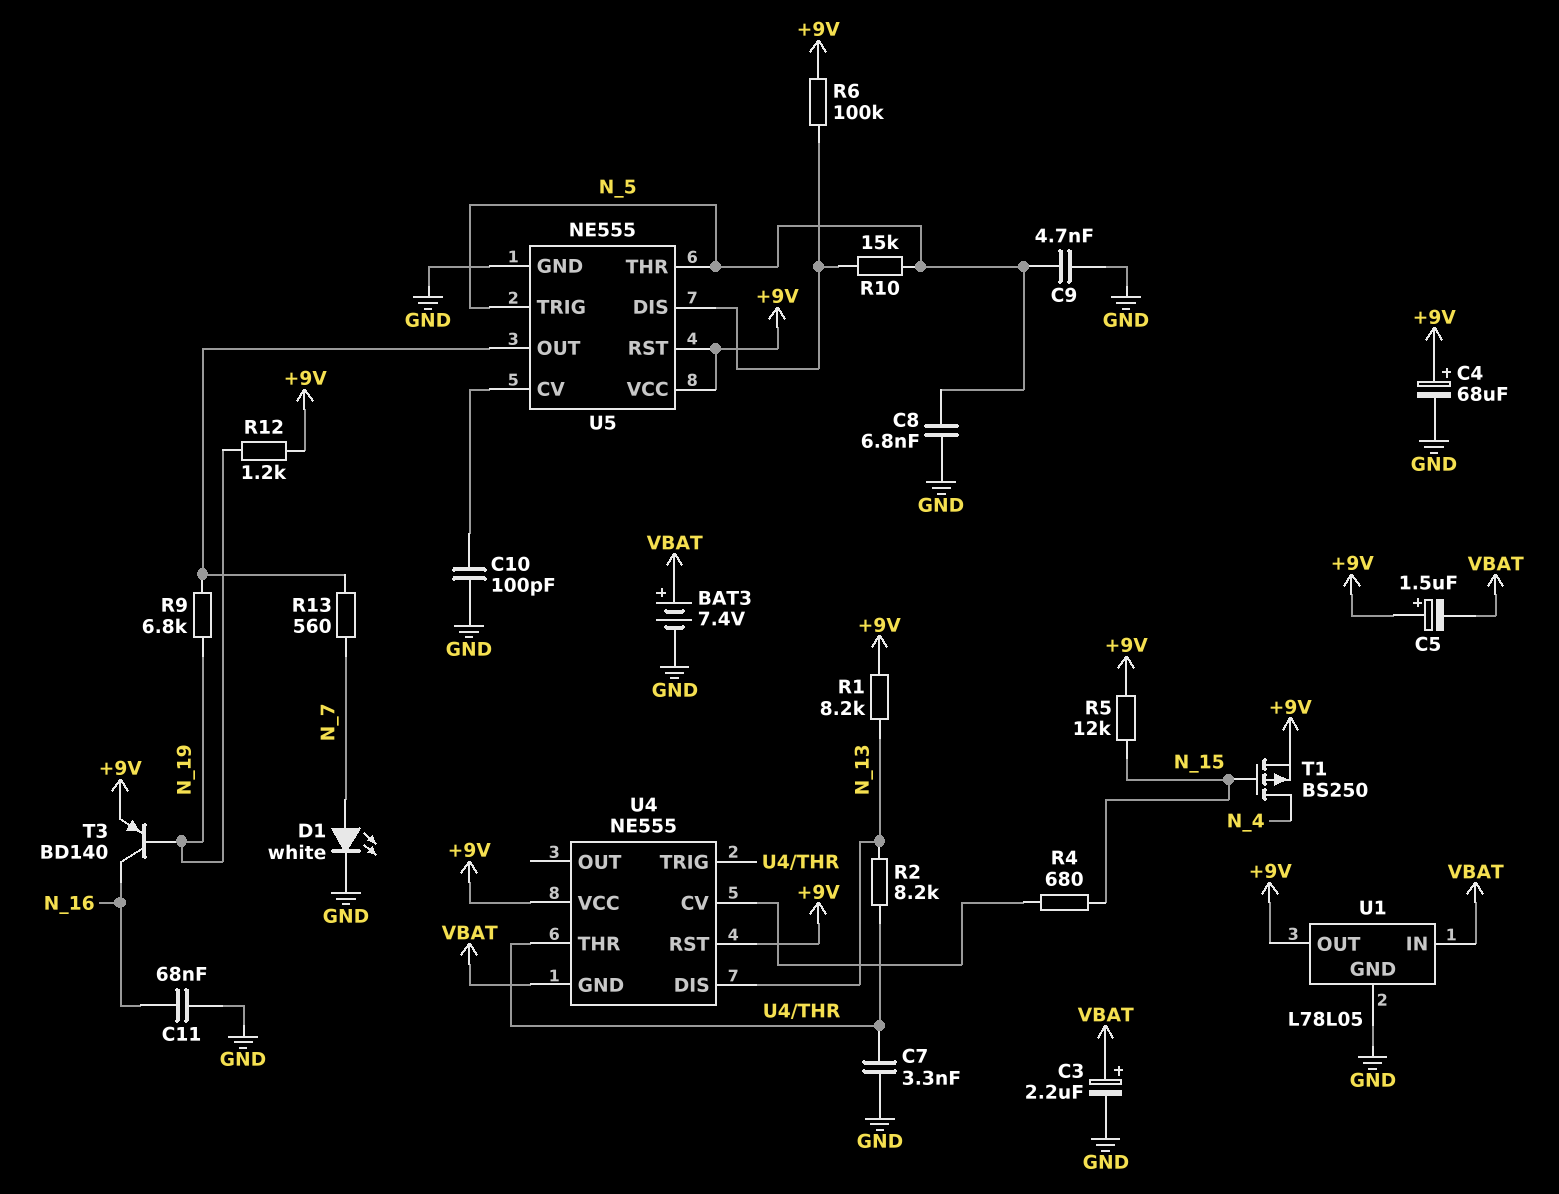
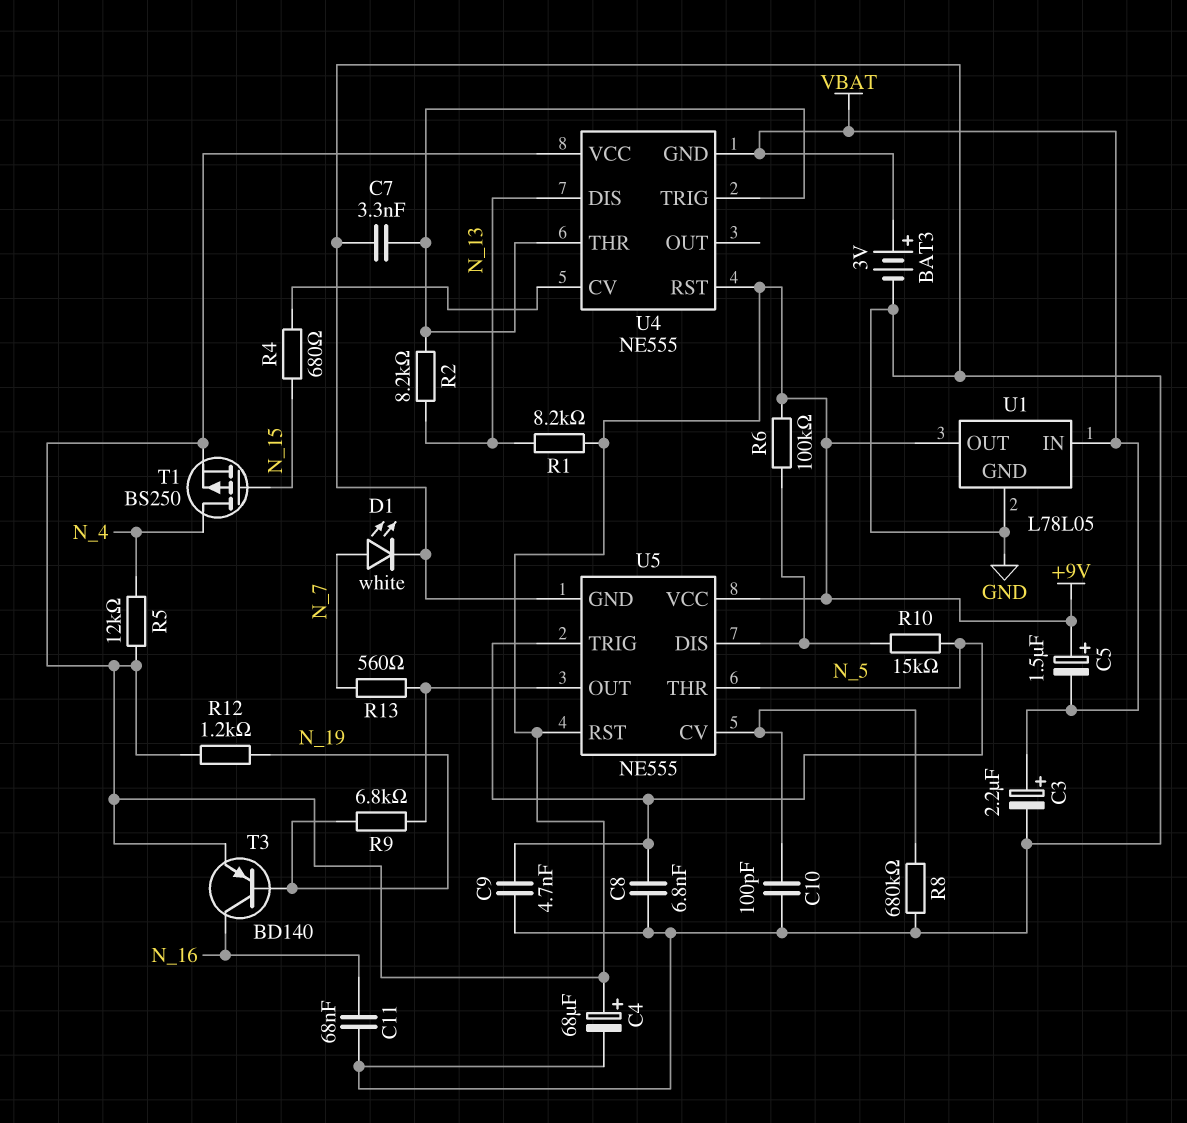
BAT3: 7.4V (plus VBAT, minus GND) -> 3V (plus VBAT, minus GND)
R5: 12k (+9V, N_15) -> 12k (+9V, N_4)
R8: none -> 680k (GND, U5/CV)

